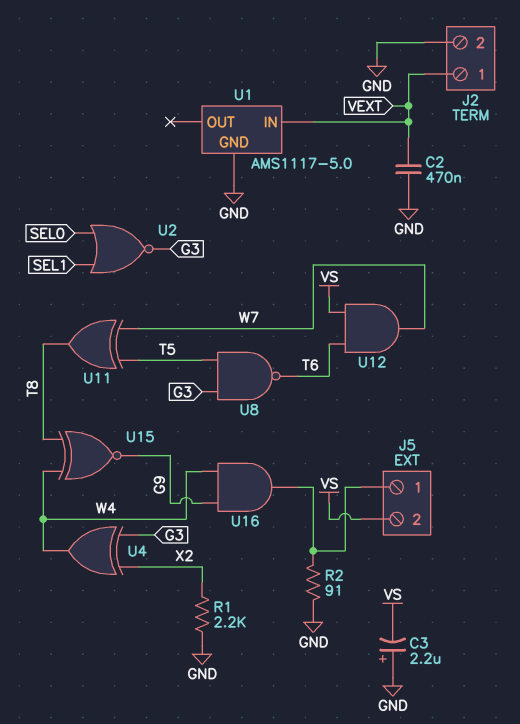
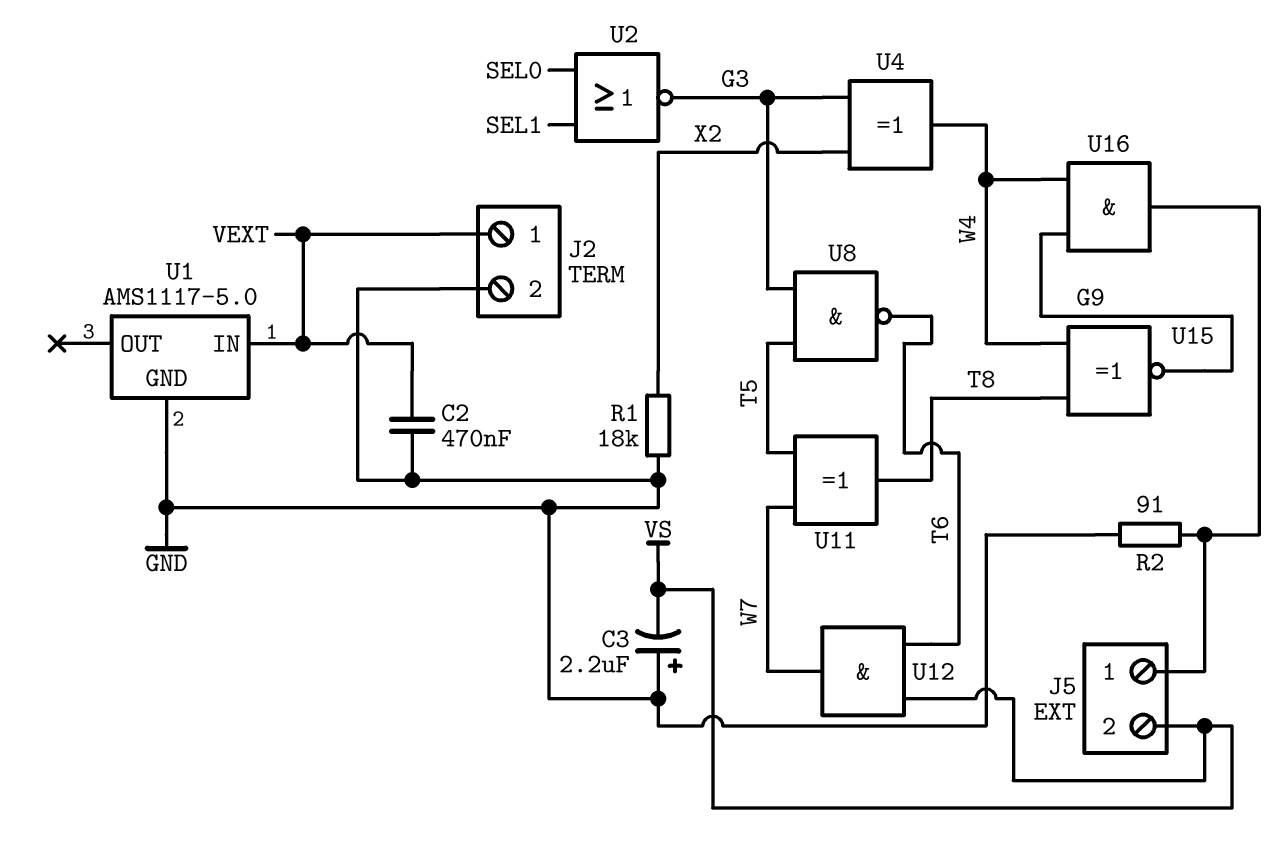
R1: 2.2k (GND, X2) -> 18k (GND, X2)

